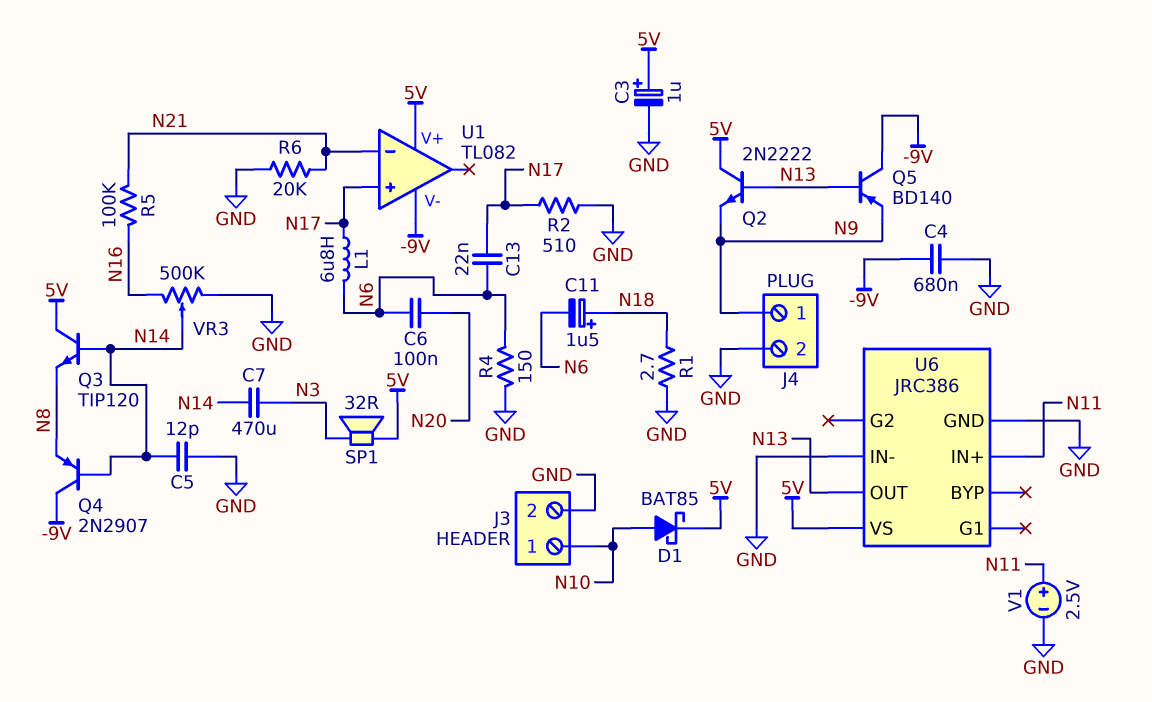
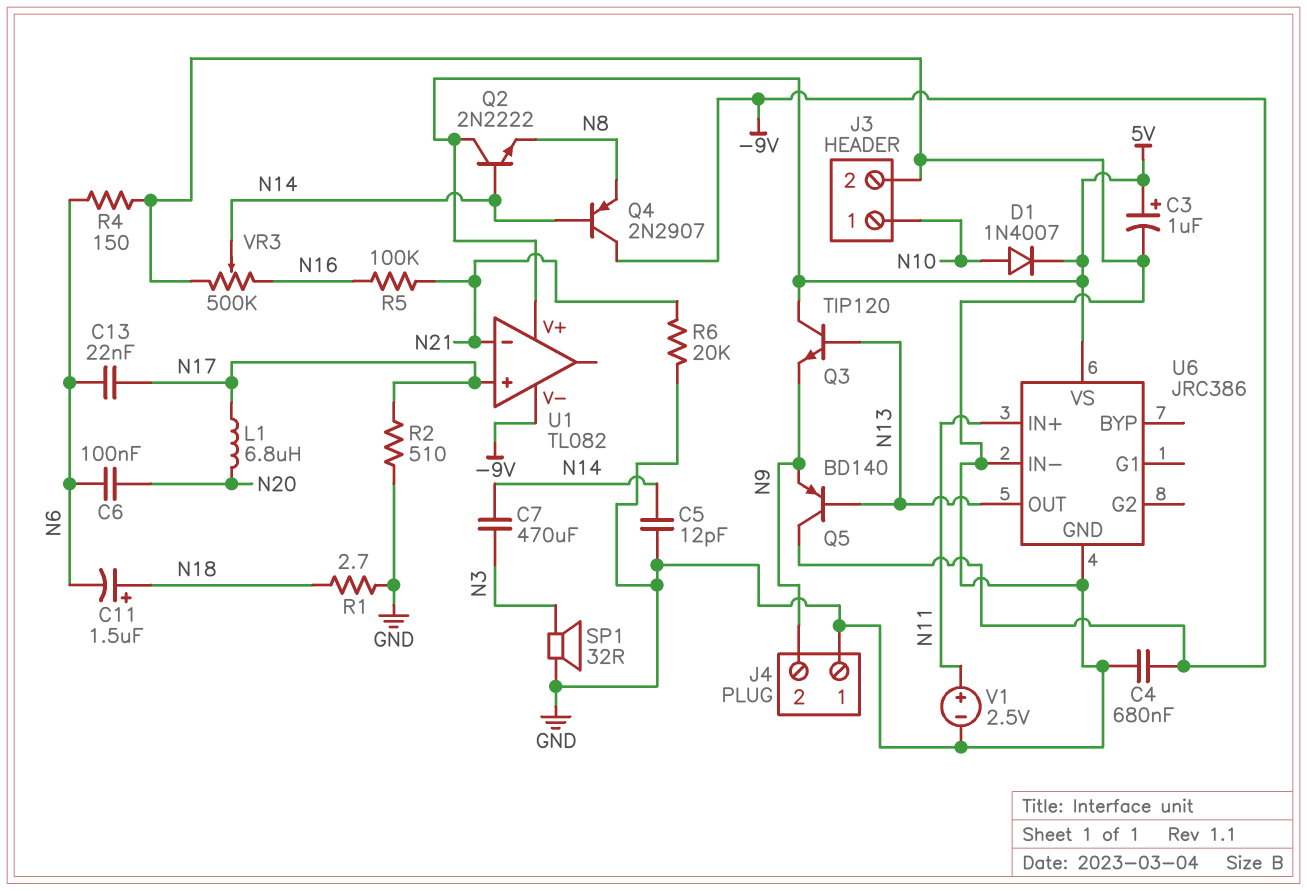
D1: schottky BAT85 (A N10, K 5V) -> diode 1N4007 (A N10, K 5V)
J4 pin 1: N9 -> GND
J4 pin 2: GND -> N9
L1: 6.8uH (N6, N17) -> 6.8uH (N17, N20)
Q2: NPN 2N2222 (B N13, C 5V, E N9) -> NPN 2N2222 (B N14, C 5V, E N8)
Q3: NPN TIP120 (B N14, C 5V, E N8) -> NPN TIP120 (B N13, C 5V, E N9)
SP1: speaker 32R (5V, N3) -> speaker 32R (GND, N3)

